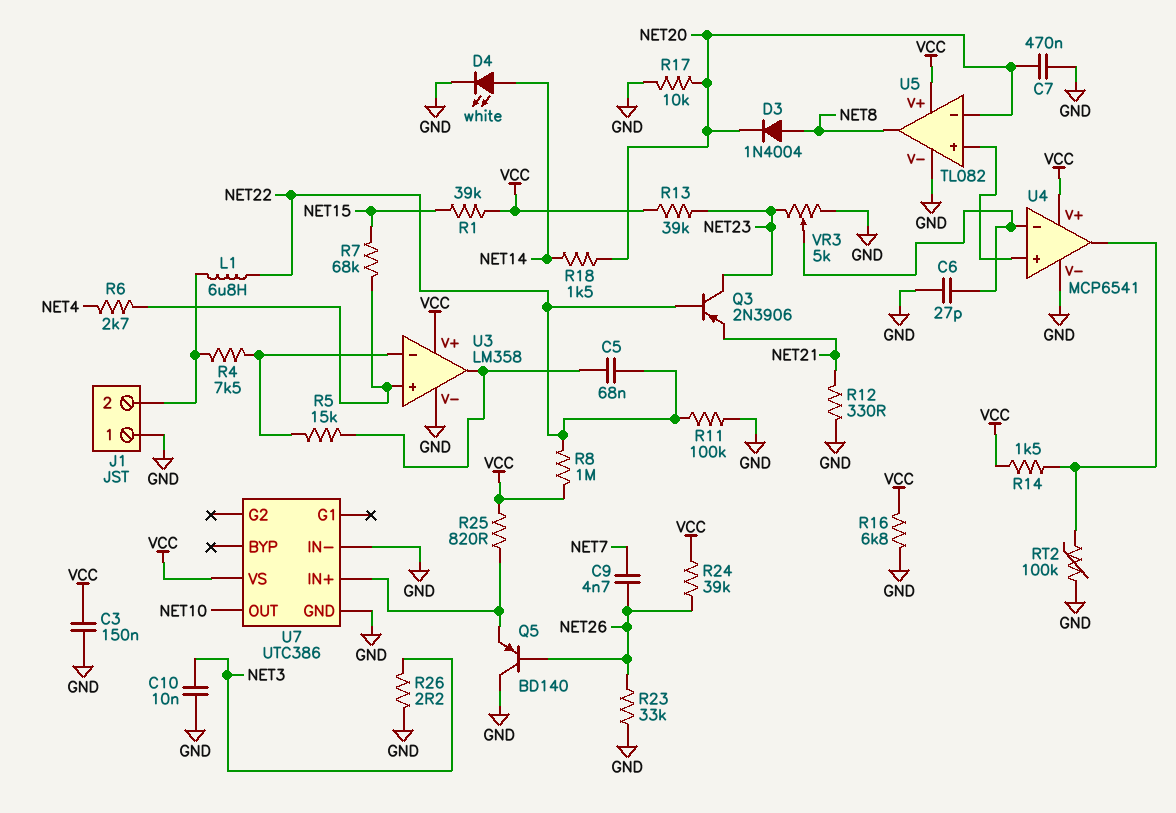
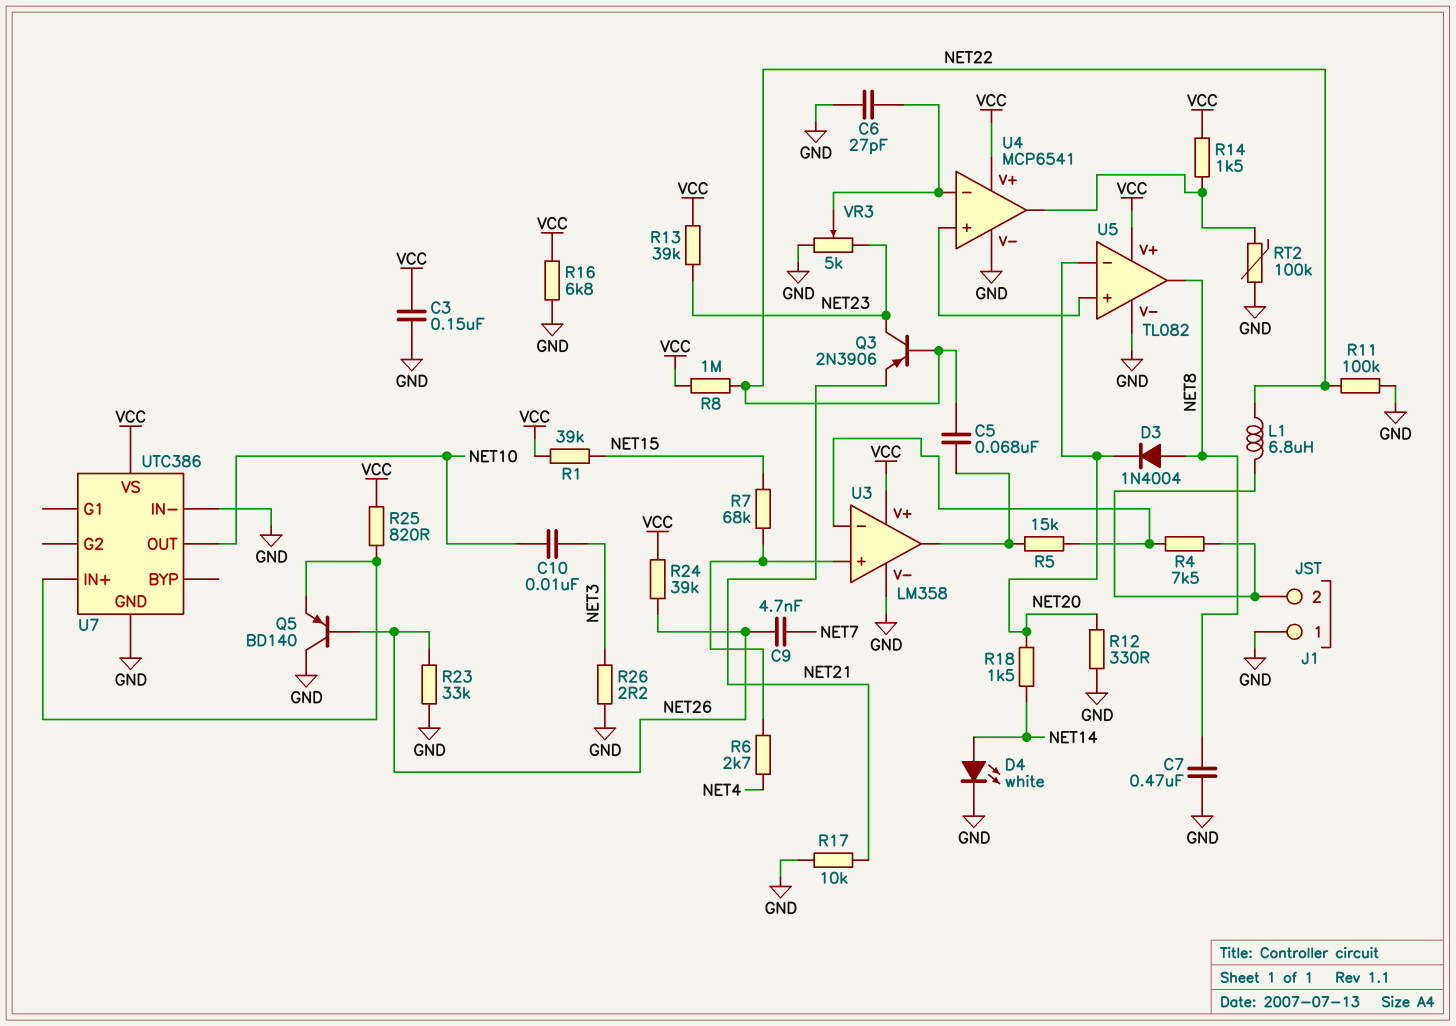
C7: 470nF (GND, NET20) -> 470nF (GND, NET8)
C10: 10nF (GND, NET3) -> 10nF (NET3, NET10)
R12: 330 (GND, NET21) -> 330 (GND, NET20)
R17: 10k (GND, NET20) -> 10k (GND, NET21)

